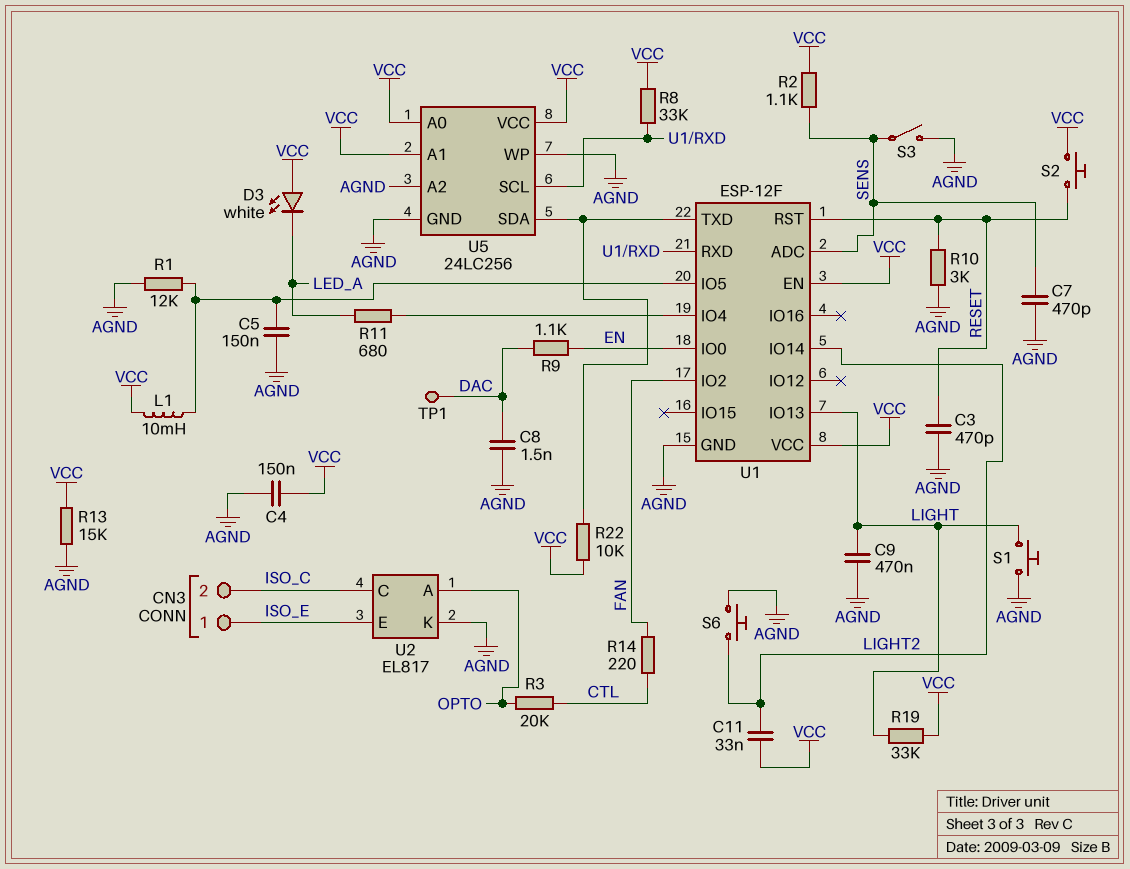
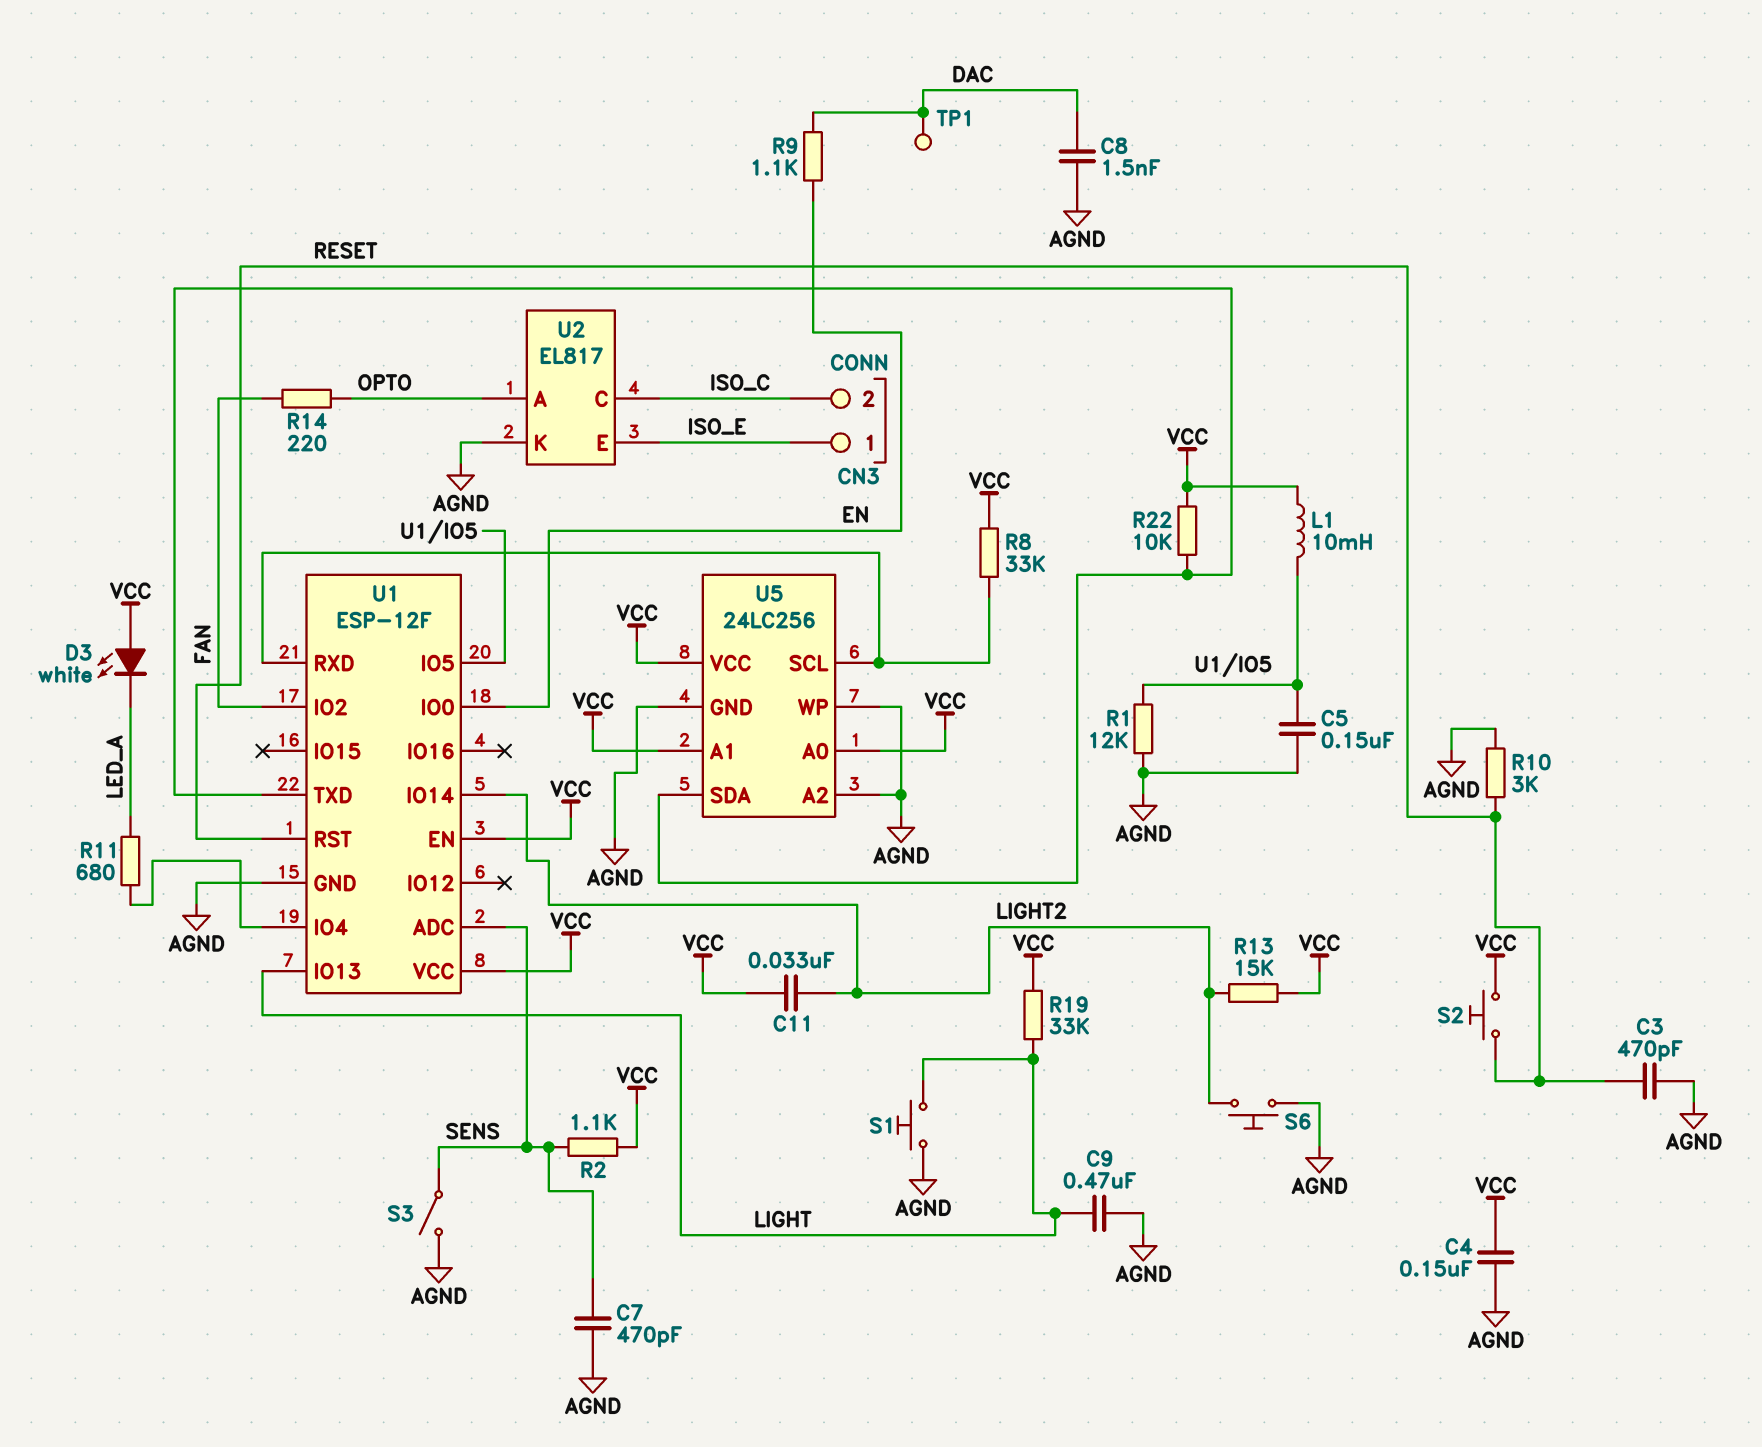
R3: 20k (CTL, OPTO) -> none
R13: 15k (AGND, VCC) -> 15k (LIGHT2, VCC)
R14: 220 (CTL, FAN) -> 220 (FAN, OPTO)

